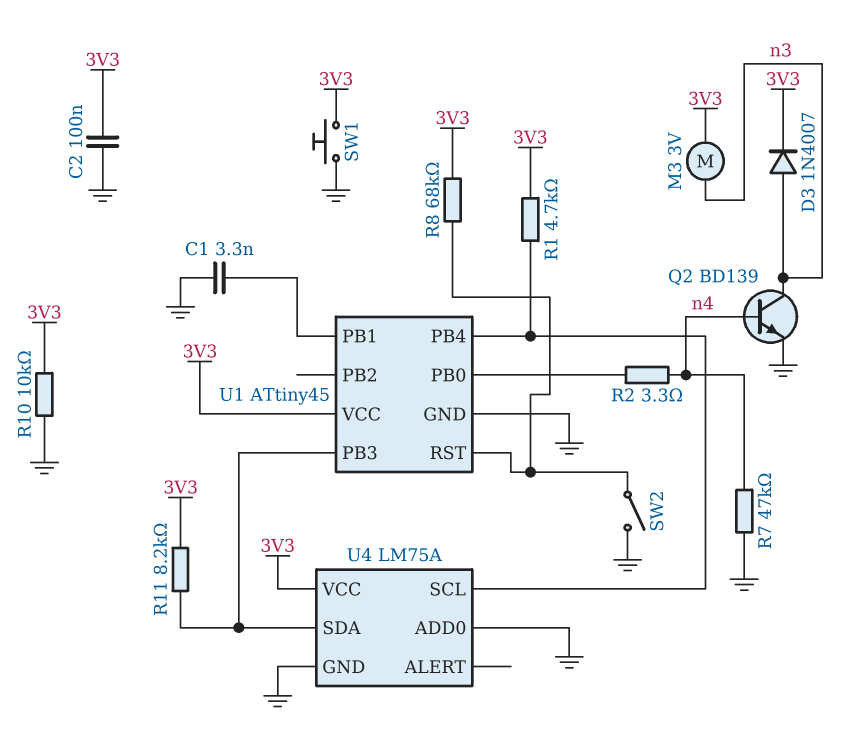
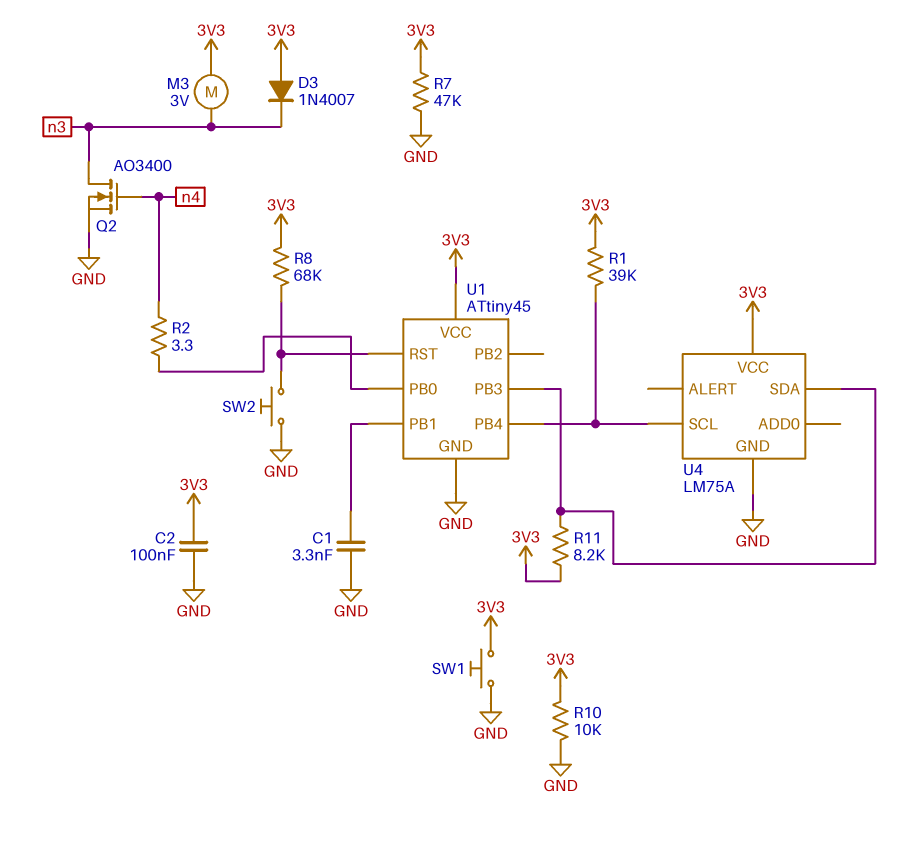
D3: diode 1N4007 (A n3, K 3V3) -> diode 1N4007 (A 3V3, K n3)
Q2: NPN BD139 (B n4, C n3, E GND) -> NMOS AO3400 (G n4, D n3, S GND)
R1: 4.7k (3V3, U1/PB4) -> 39k (3V3, U1/PB4)
R7: 47k (GND, n4) -> 47k (3V3, GND)
SW2: switch (GND, U1/RST) -> button (GND, U1/RST)
U4 pin ADD0: GND -> none

